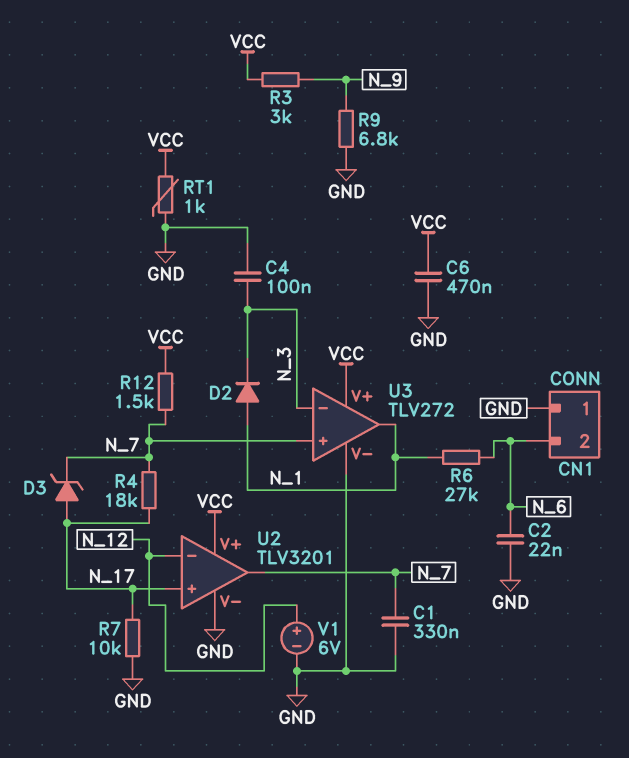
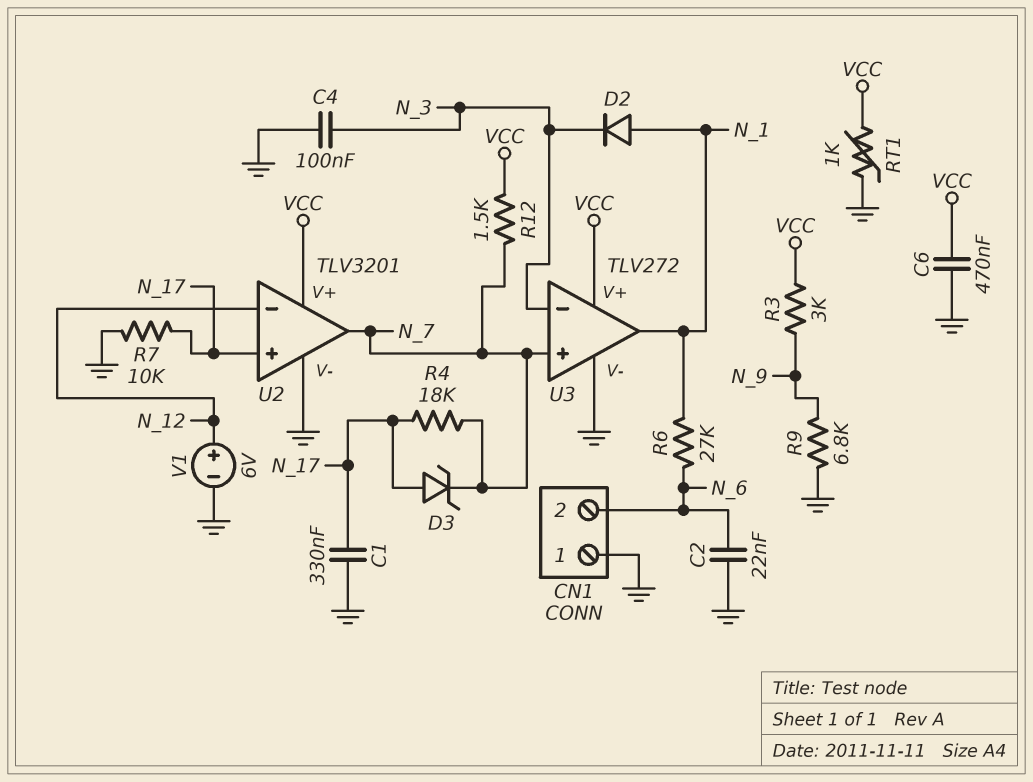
C1: 330nF (GND, N_7) -> 330nF (GND, N_17)

